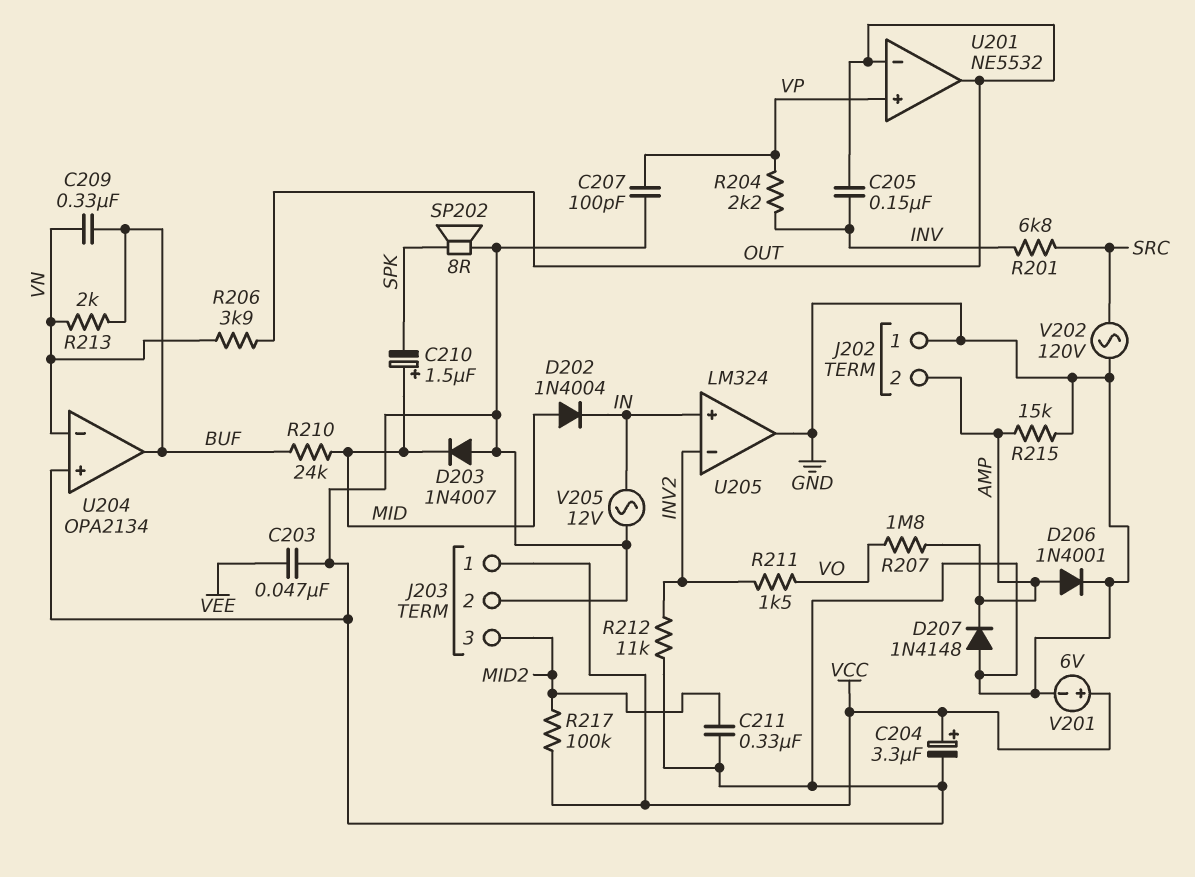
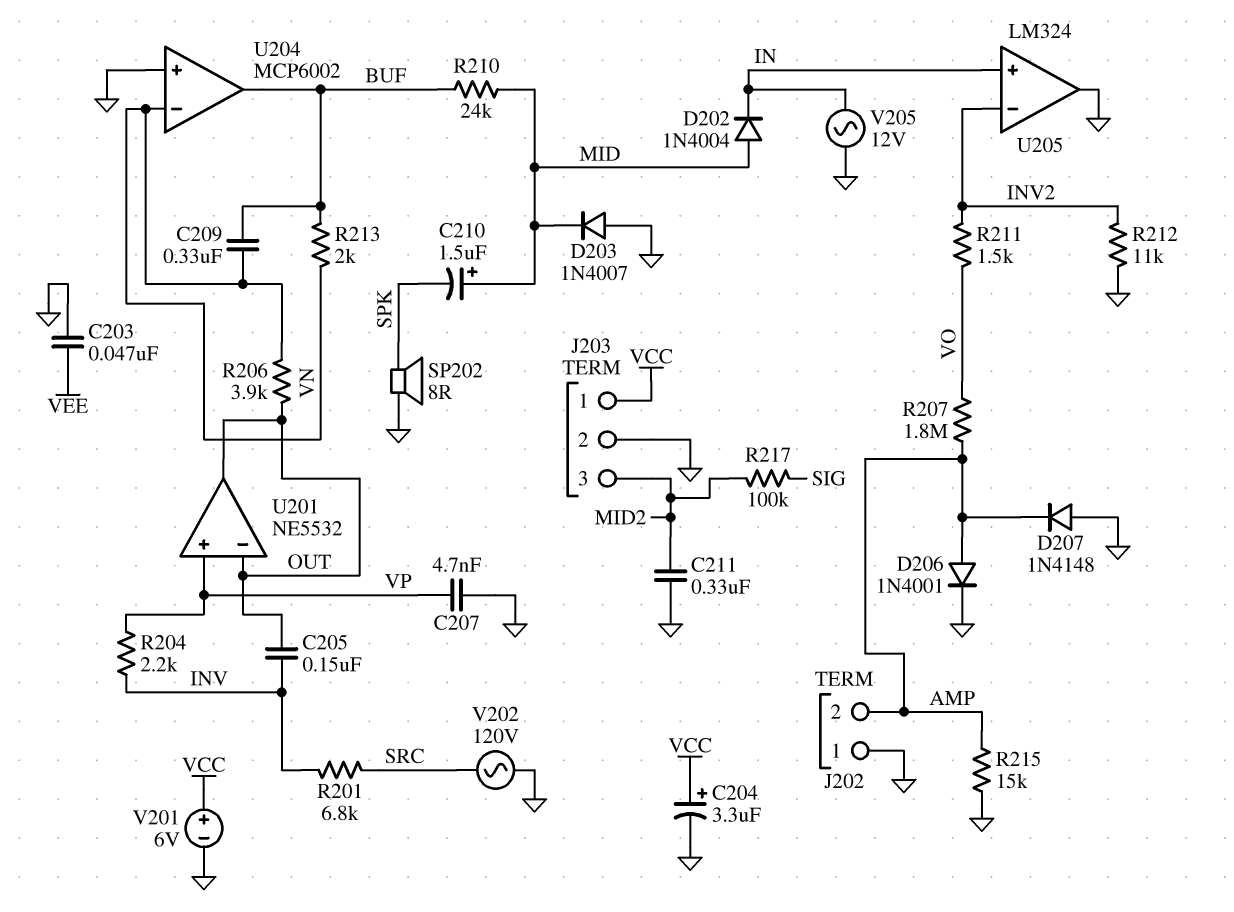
C207: 100pF (GND, VP) -> 4.7nF (GND, VP)
R217: 100k (MID2, VCC) -> 100k (MID2, SIG)
U204: OPA2134 -> MCP6002

